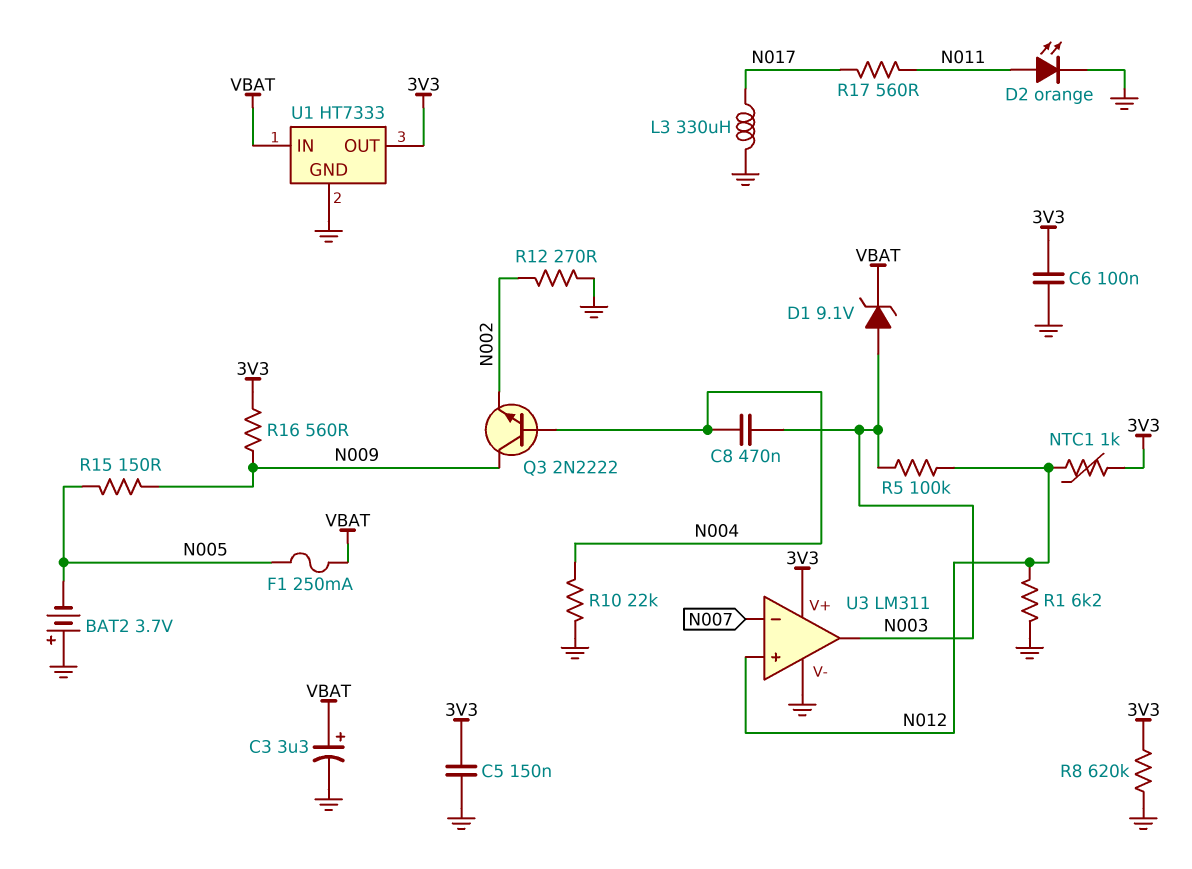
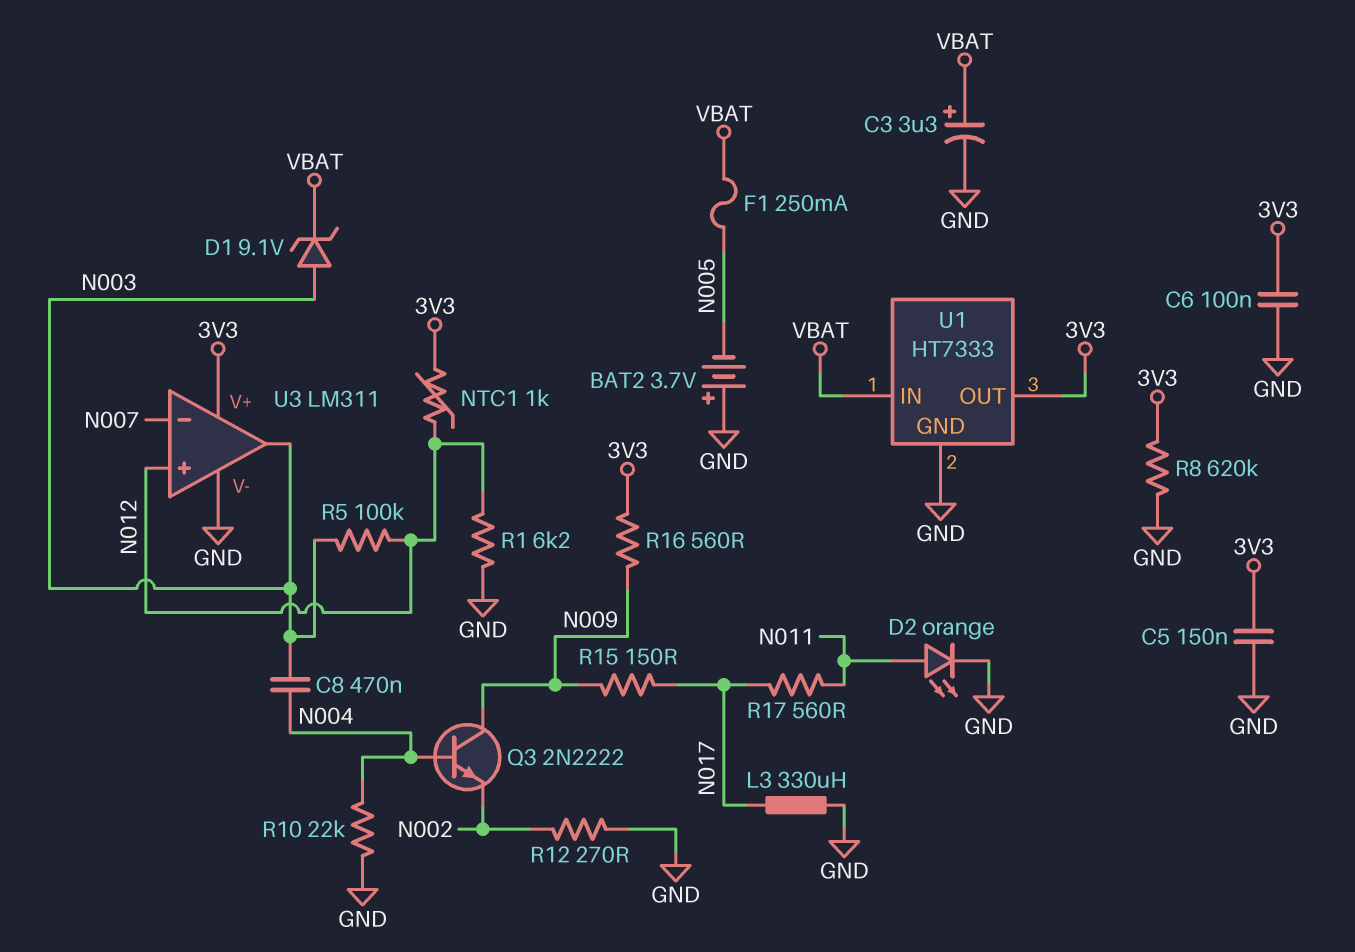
R15: 150 (N005, N009) -> 150 (N009, N017)

